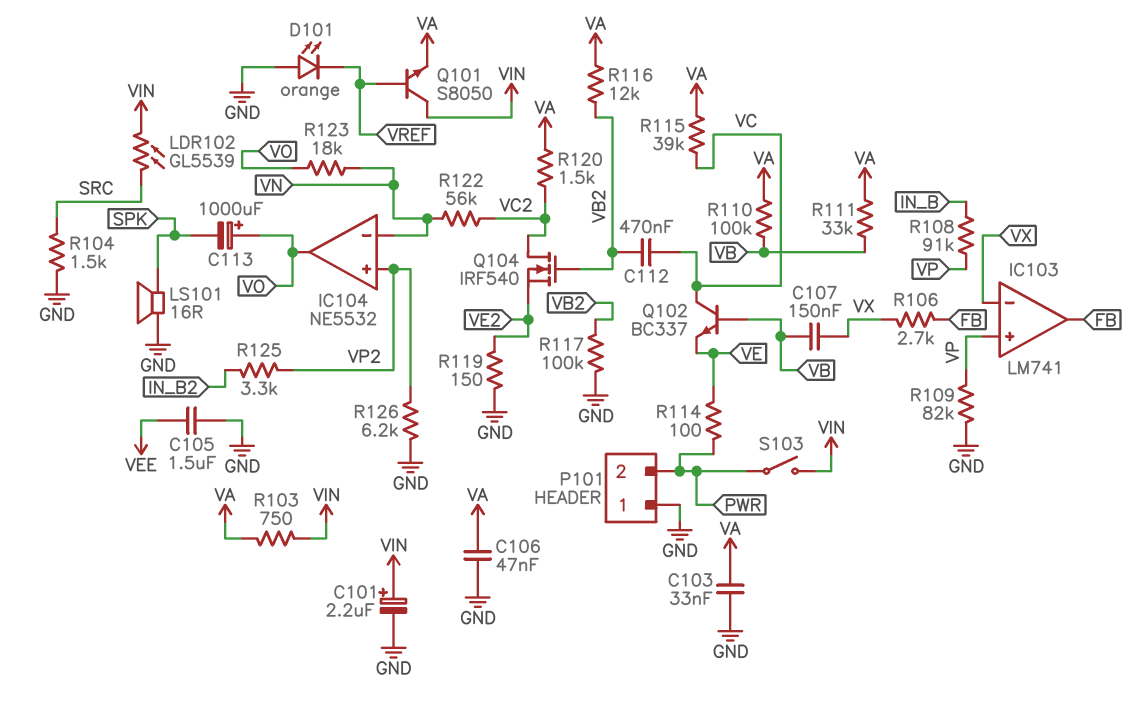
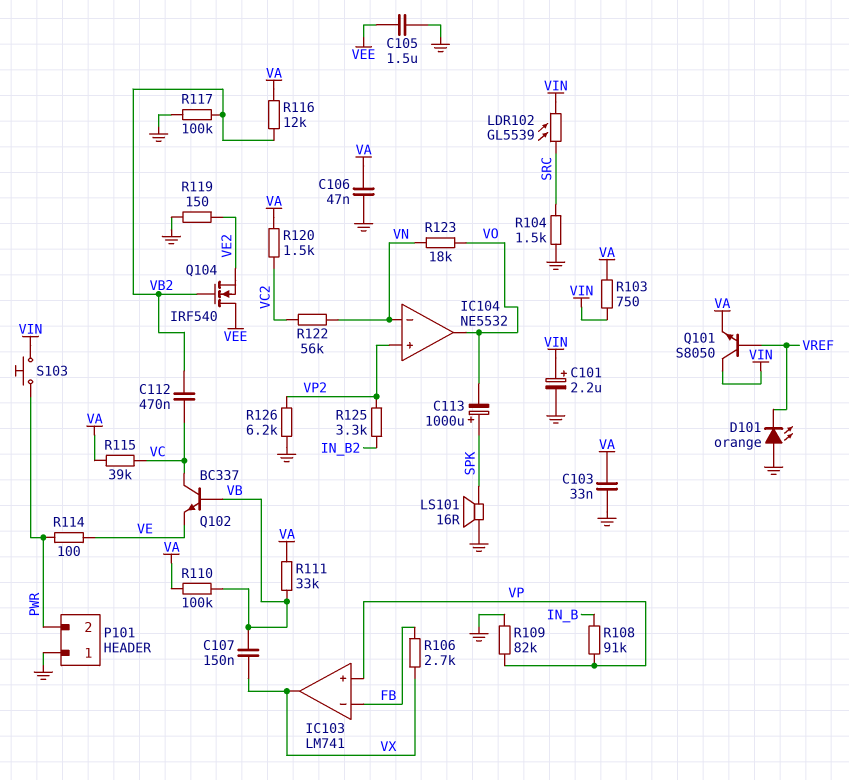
C113: 1000uF (plus VO, minus SPK) -> 1000uF (plus SPK, minus VO)
IC103 pin in-: VX -> FB
IC103 pin out: FB -> VX
Q104: NMOS IRF540 (G VB2, D VC2, S VE2) -> NMOS IRF540 (G VB2, D VEE, S VE2)
S103: switch (PWR, VIN) -> button (PWR, VIN)

